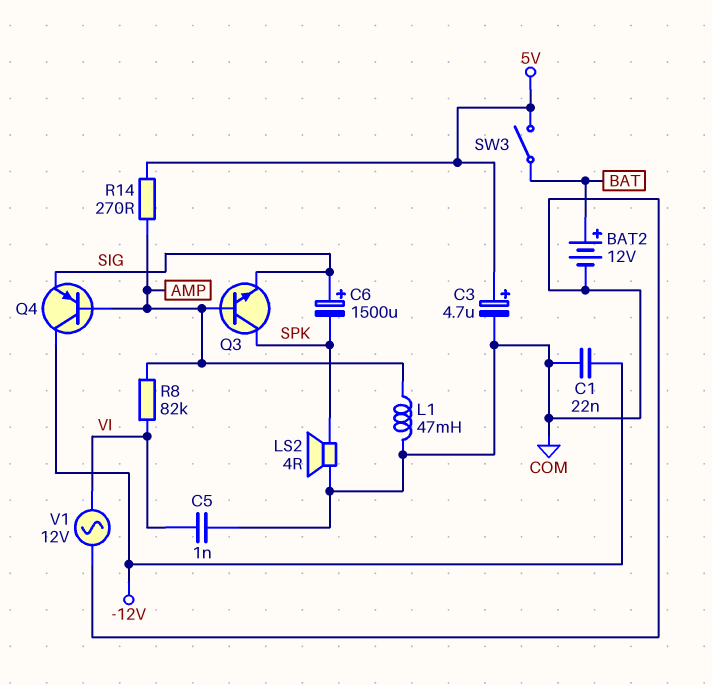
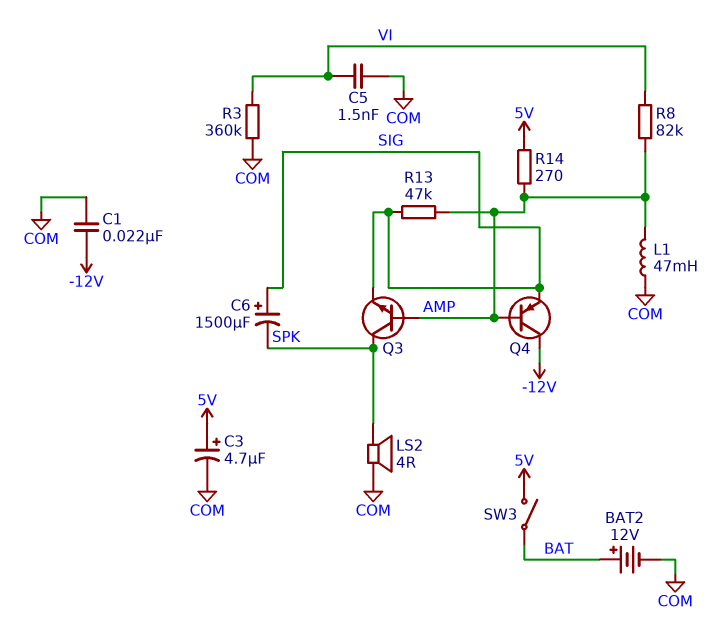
C5: 1nF (COM, VI) -> 1.5nF (COM, VI)
R3: none -> 360k (COM, VI)
R13: none -> 47k (AMP, SIG)
V1: AC 12V (COM, VI) -> none

